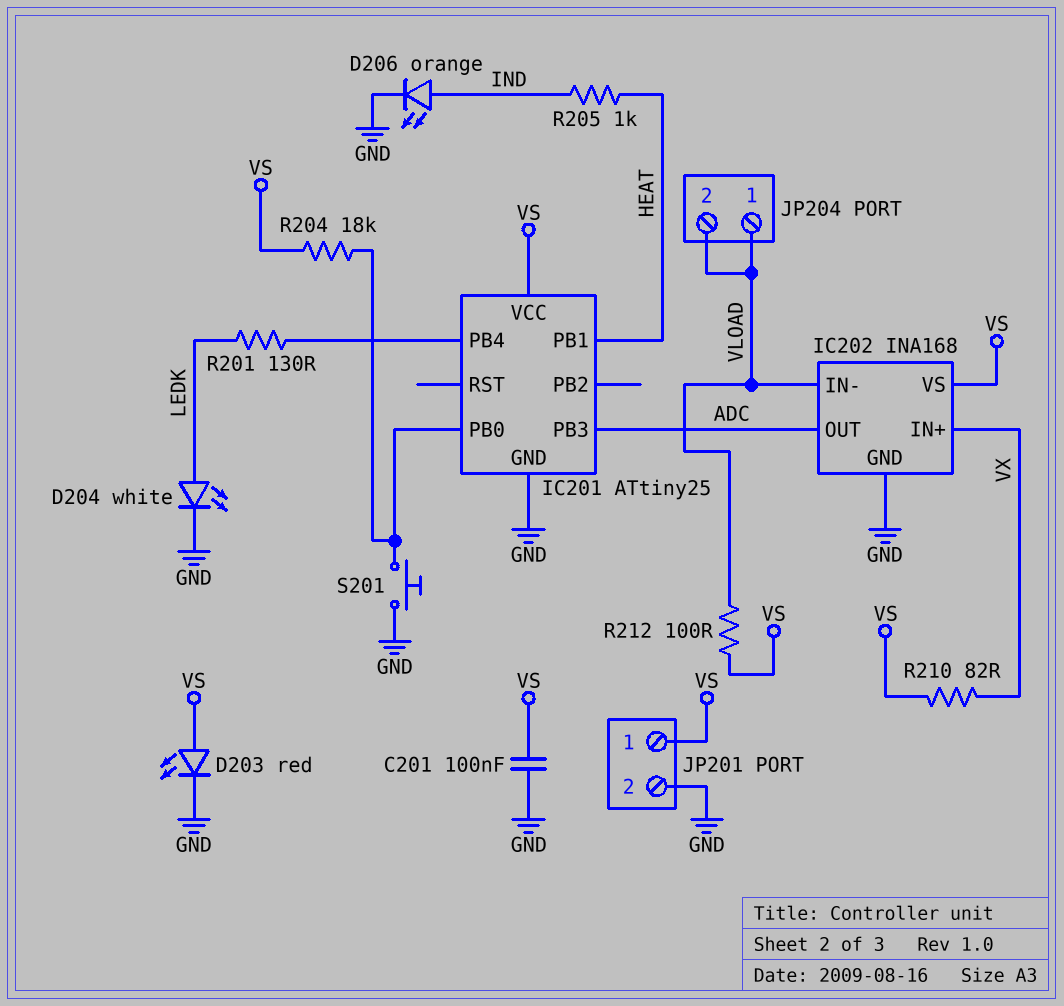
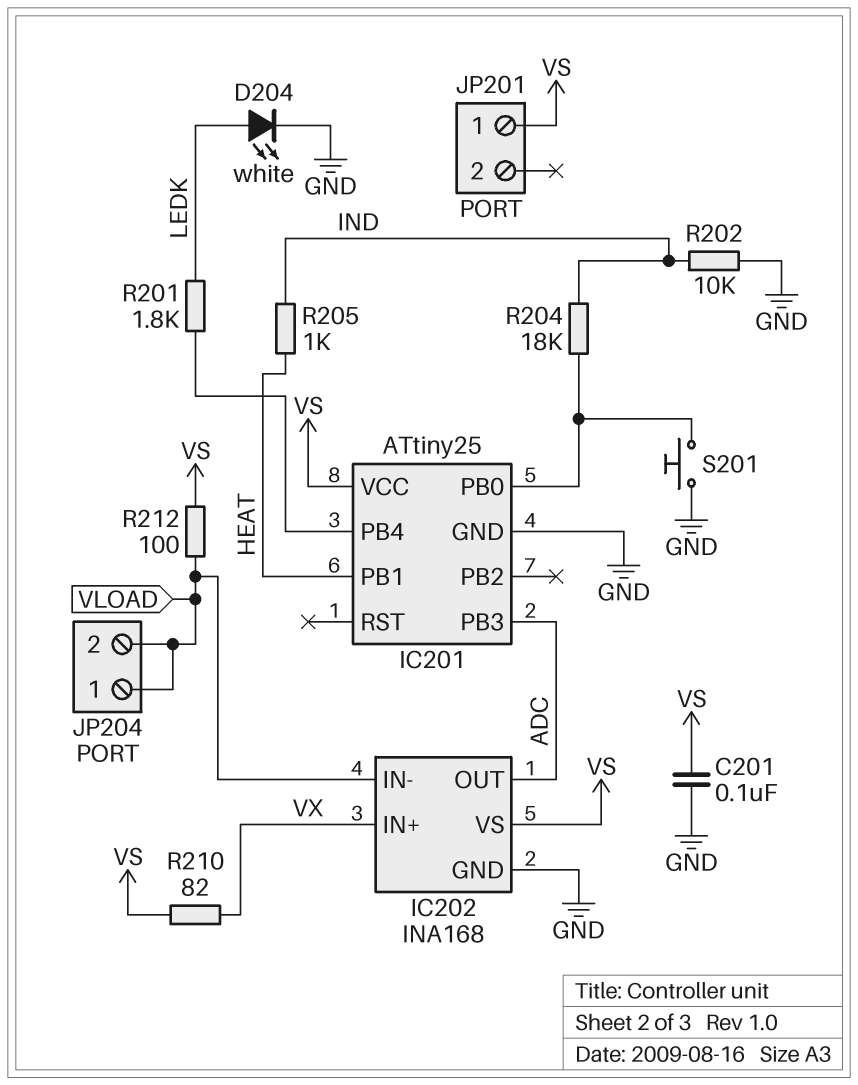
D203: LED red (A VS, K GND) -> none
D206: LED orange (A IND, K GND) -> none
JP201 pin 2: GND -> none
R201: 130 (IC201/PB4, LEDK) -> 1.8k (IC201/PB4, LEDK)
R202: none -> 10k (GND, IND)
R204: 18k (IC201/PB0, VS) -> 18k (IC201/PB0, IND)

